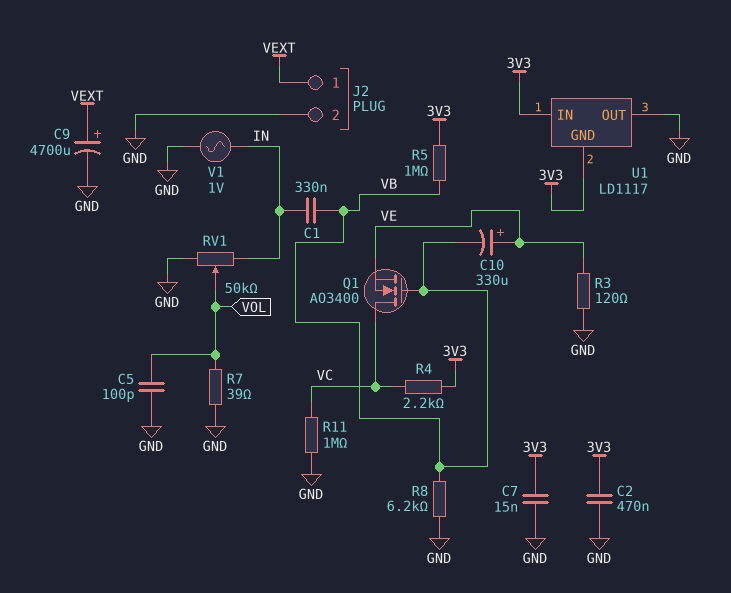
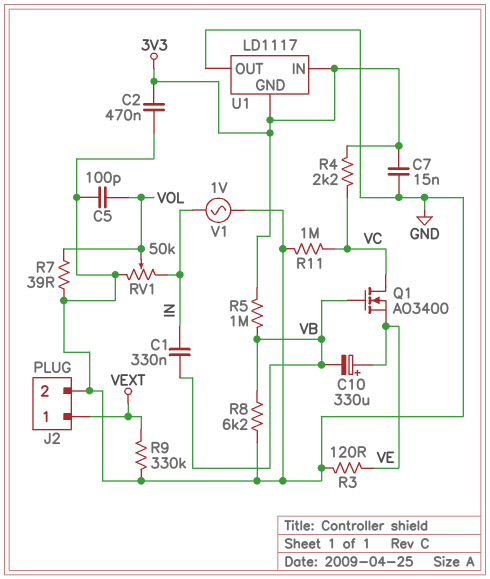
C9: 4700uF (plus VEXT, minus GND) -> none
R9: none -> 330k (GND, VEXT)

